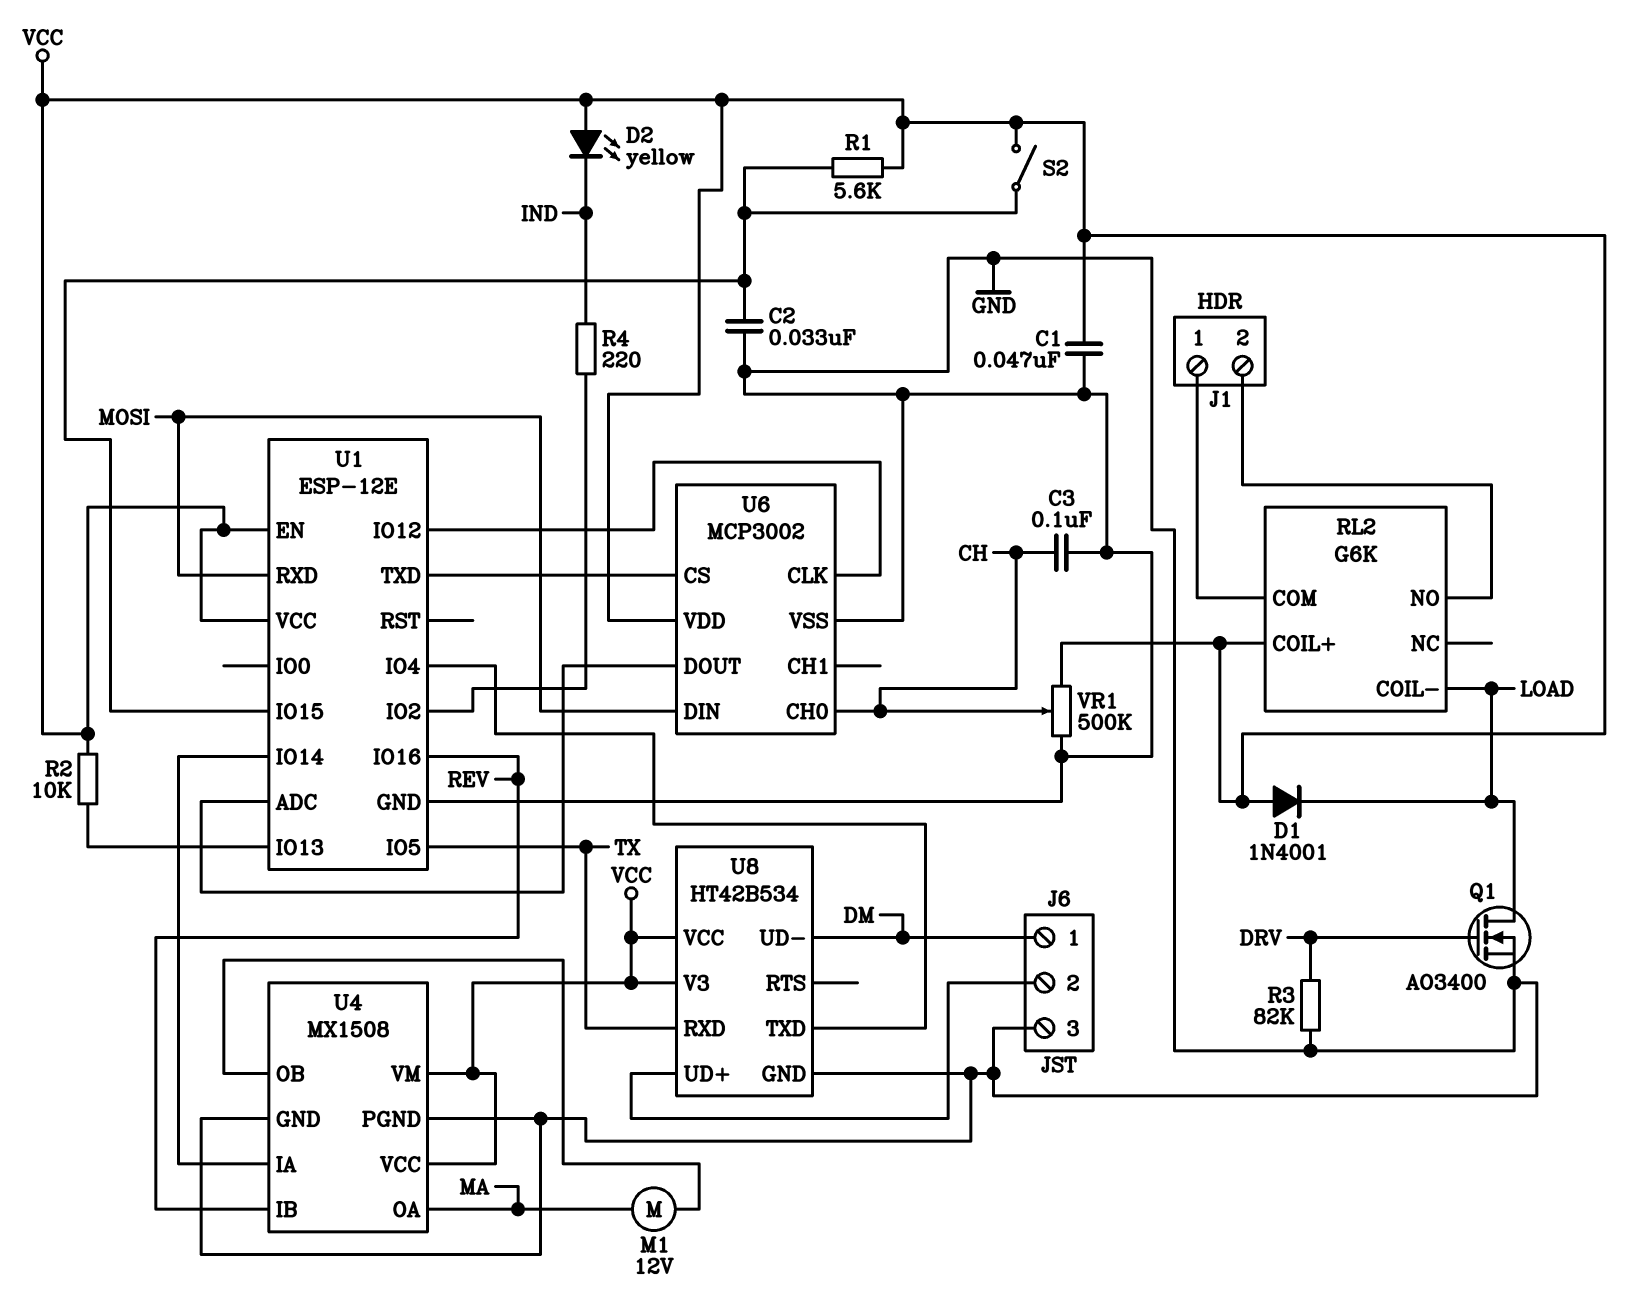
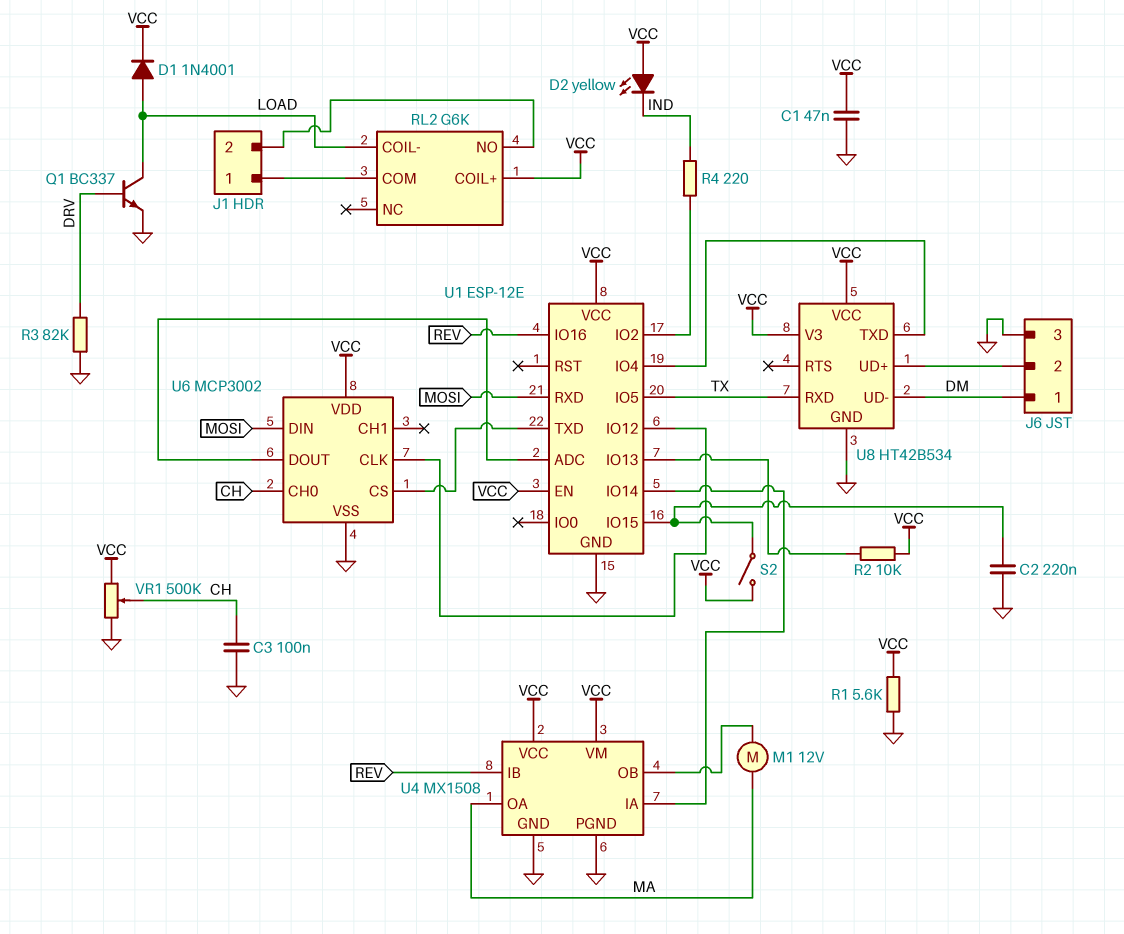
C2: 33nF (GND, U1/IO15) -> 220nF (GND, U1/IO15)
D1: diode 1N4001 (A VCC, K LOAD) -> diode 1N4001 (A LOAD, K VCC)
Q1: NMOS AO3400 (G DRV, D LOAD, S GND) -> NPN BC337 (B DRV, C LOAD, E GND)
R1: 5.6k (U1/IO15, VCC) -> 5.6k (GND, VCC)

